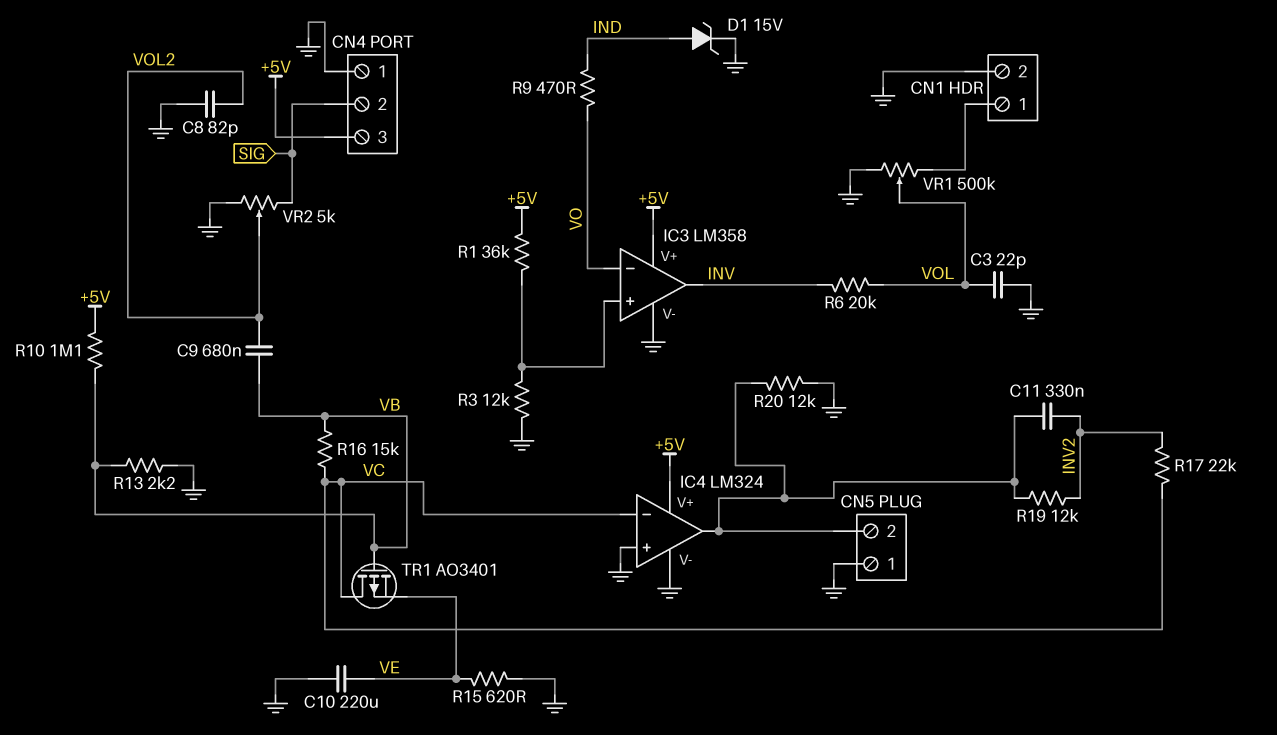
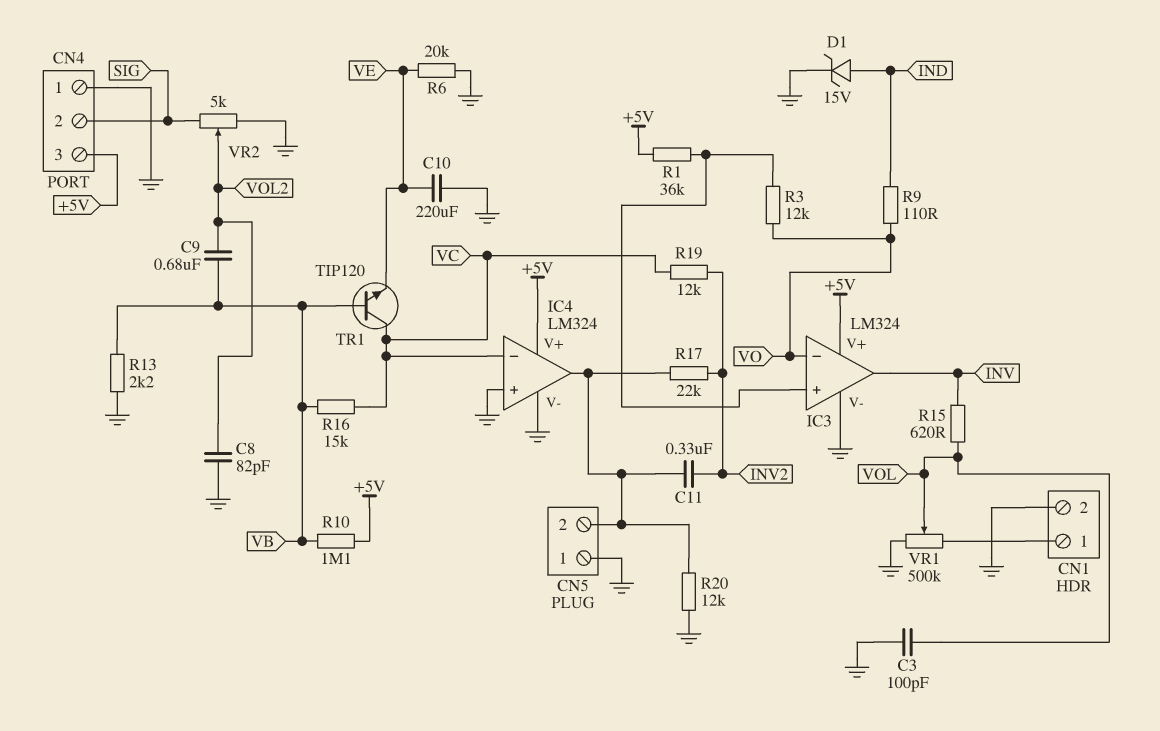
C3: 22pF (GND, VOL) -> 100pF (GND, VOL)
IC3: LM358 -> LM324
R3: 12k (GND, IC3/in+) -> 12k (IC3/in+, VO)
R6: 20k (INV, VOL) -> 20k (GND, VE)
R9: 470 (IND, VO) -> 110 (IND, VO)
R15: 620 (GND, VE) -> 620 (INV, VOL)
R17: 22k (INV2, VC) -> 22k (CN5/2, INV2)
R19: 12k (CN5/2, INV2) -> 12k (INV2, VC)
TR1: PMOS AO3401 (G VB, D VC, S VE) -> NPN TIP120 (B VB, C VC, E VE)

